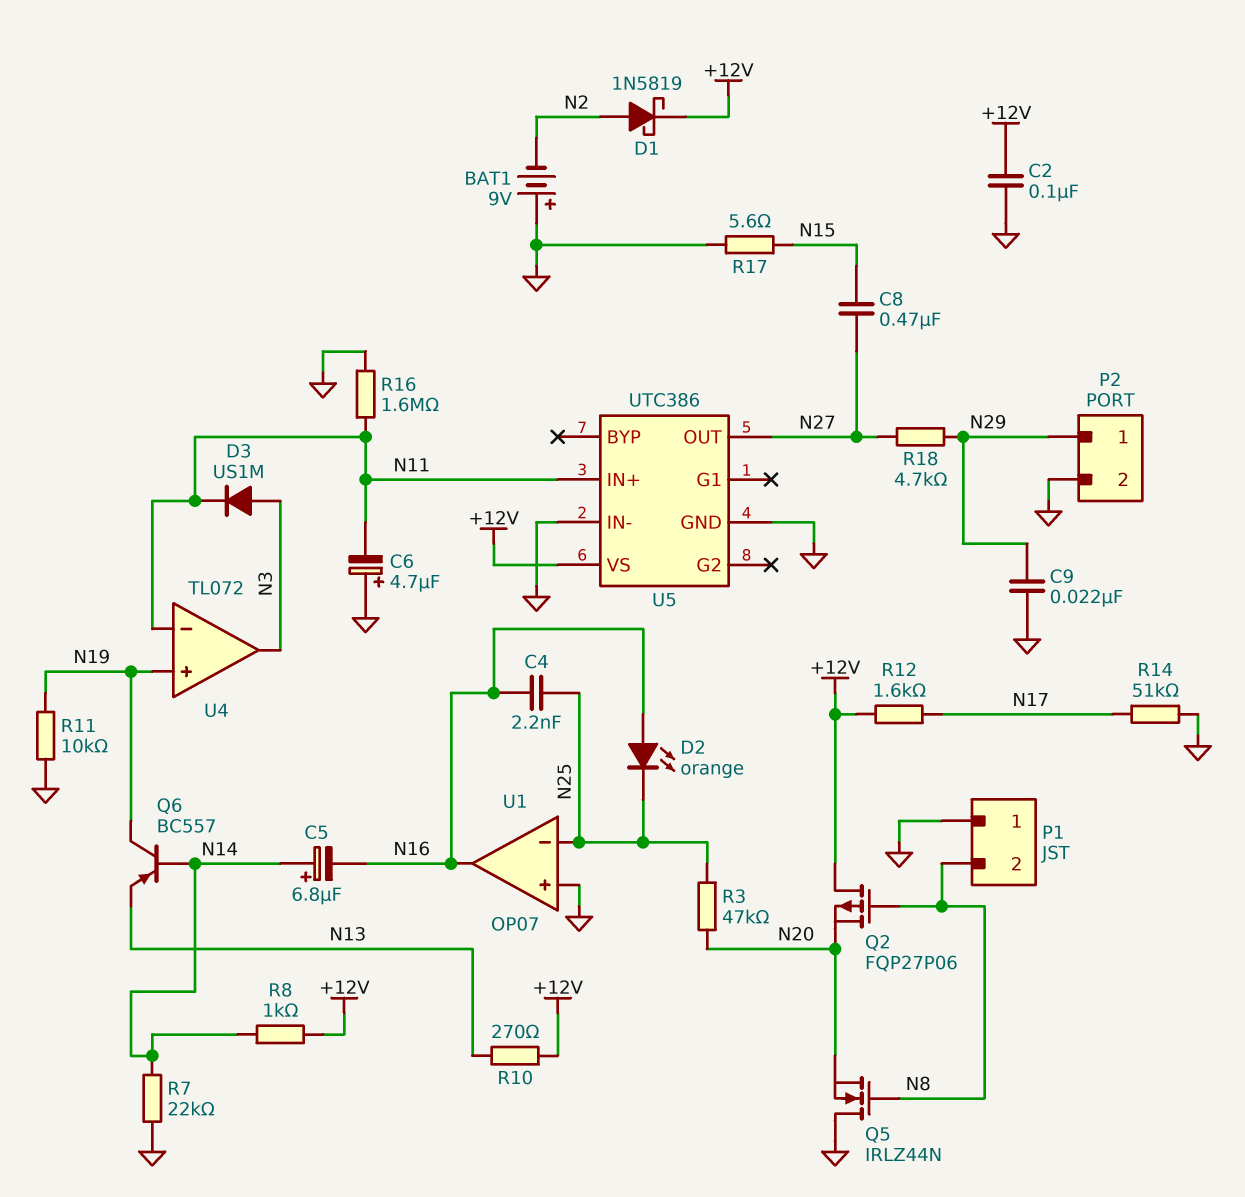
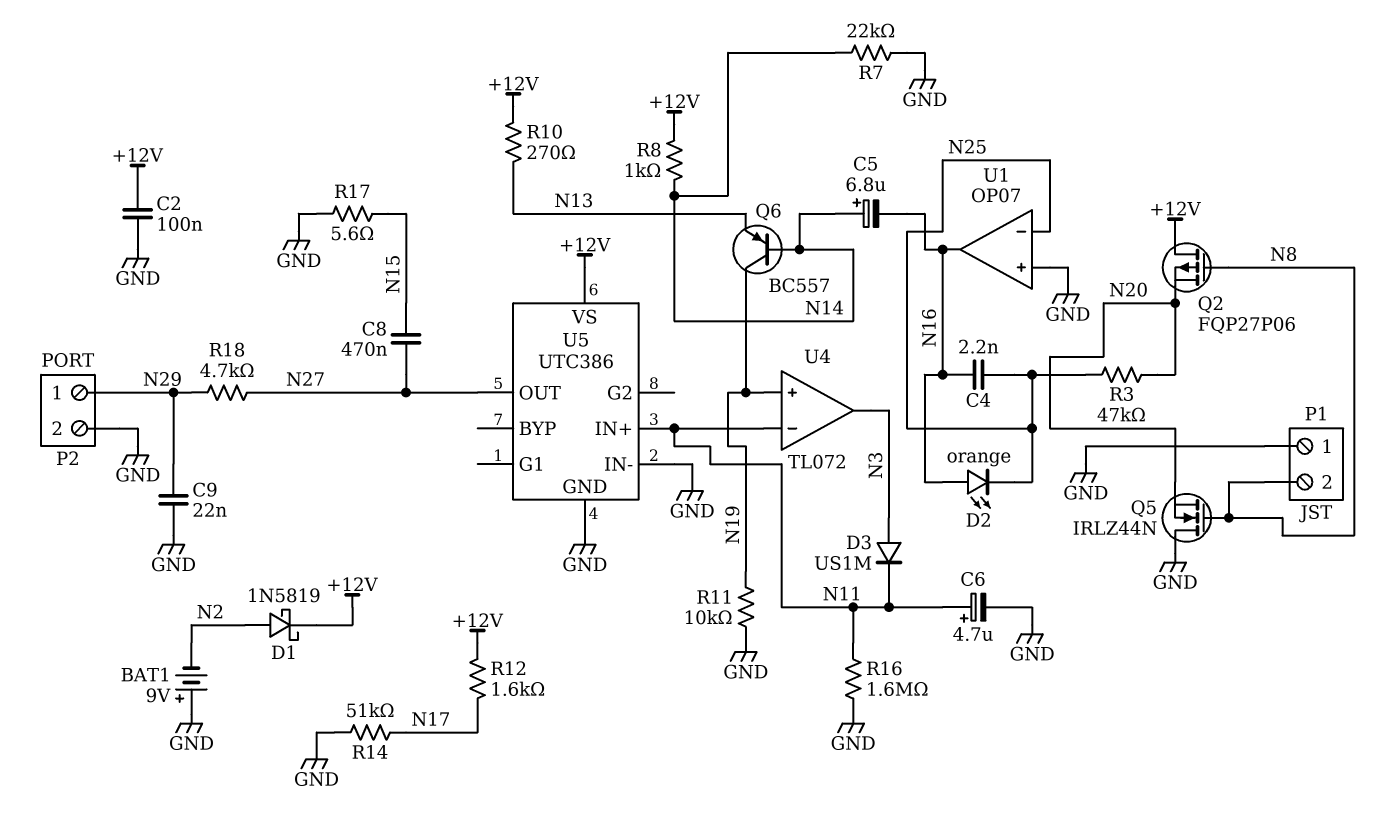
C6: 4.7uF (plus GND, minus N11) -> 4.7uF (plus N11, minus GND)

